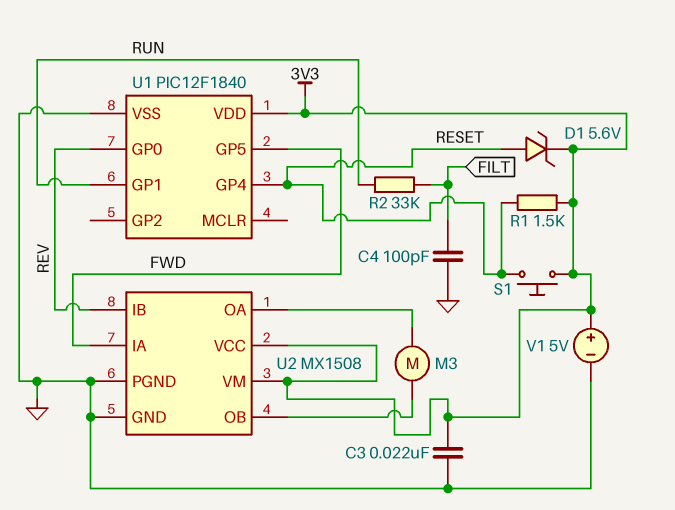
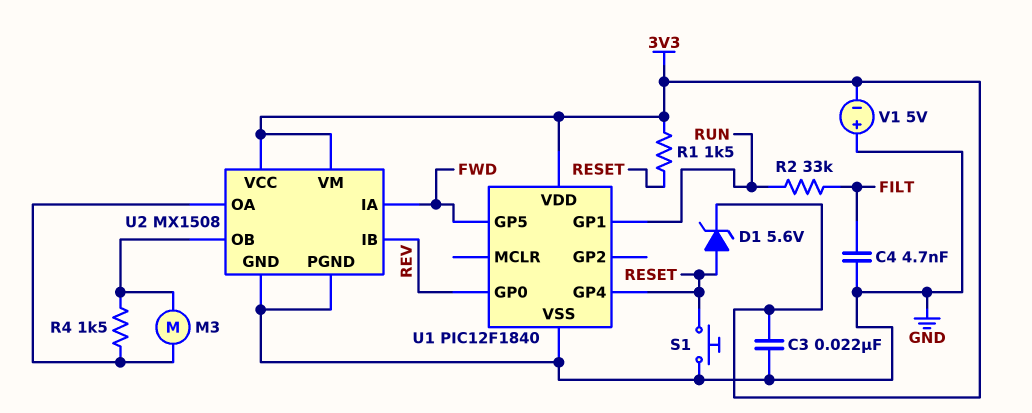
C4: 100pF (FILT, GND) -> 4.7nF (FILT, GND)
R4: none -> 1.5k (U2/OA, U2/OB)
S1: button (3V3, RESET) -> button (GND, RESET)
V1: 5V (plus 3V3, minus GND) -> 5V (plus GND, minus 3V3)

